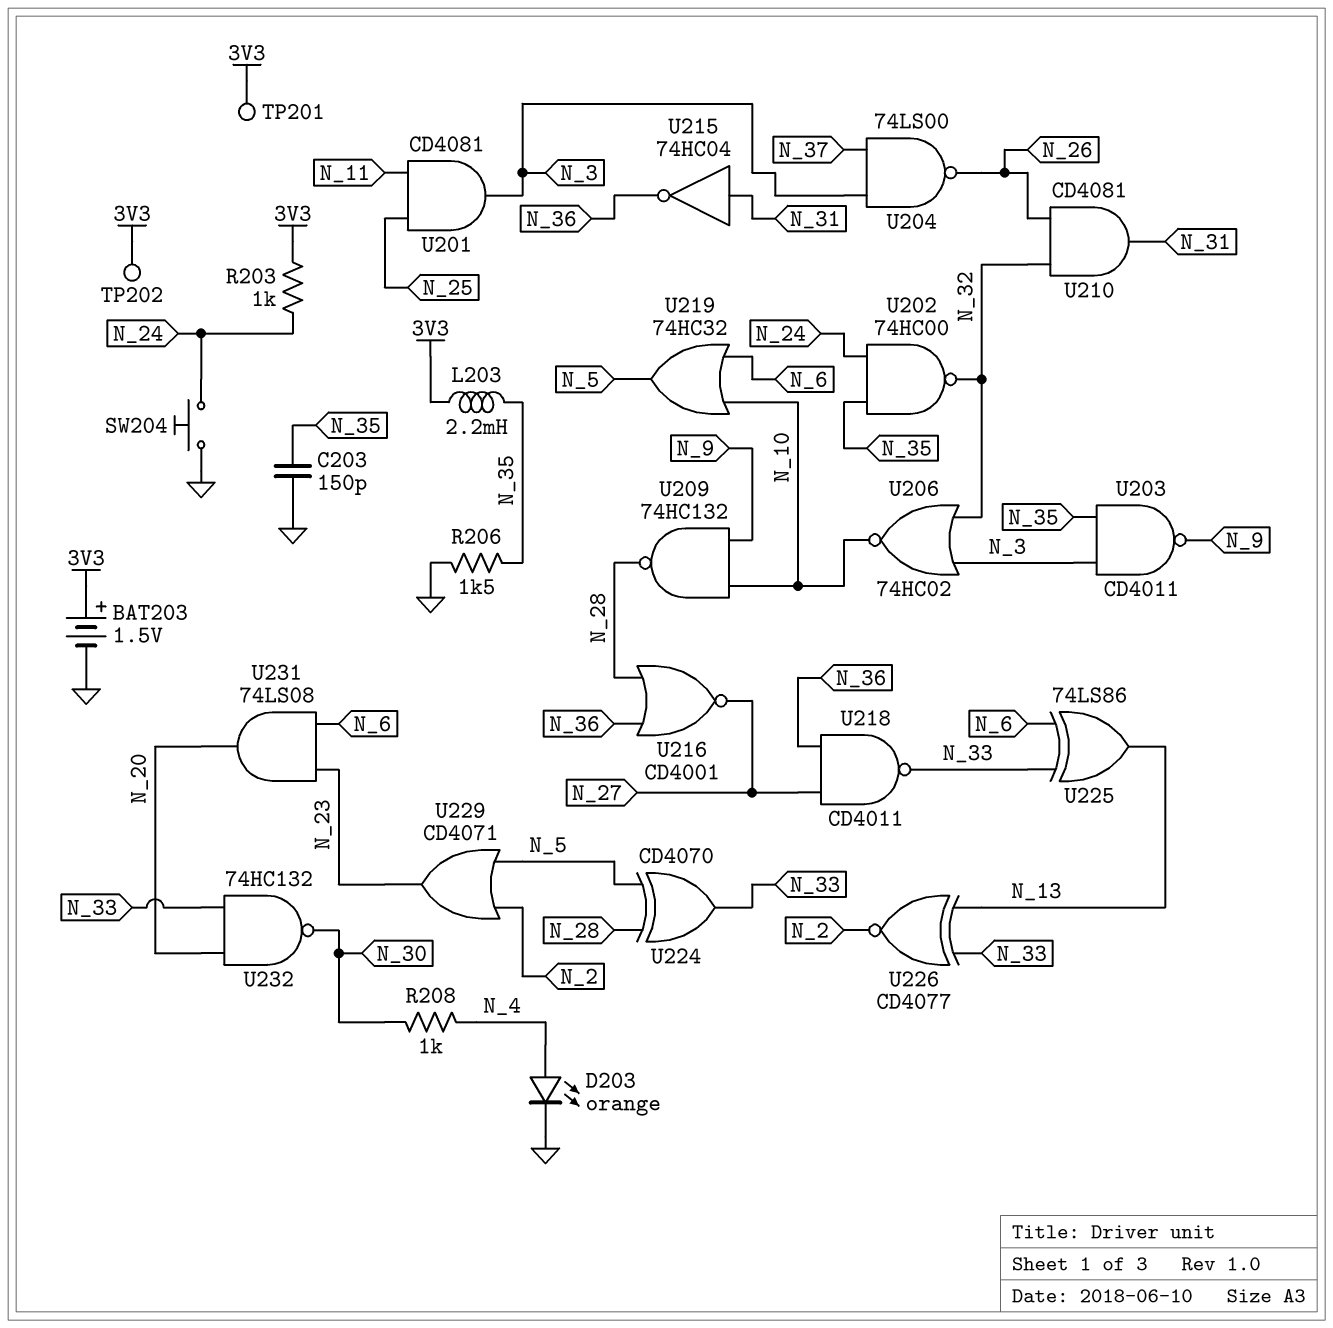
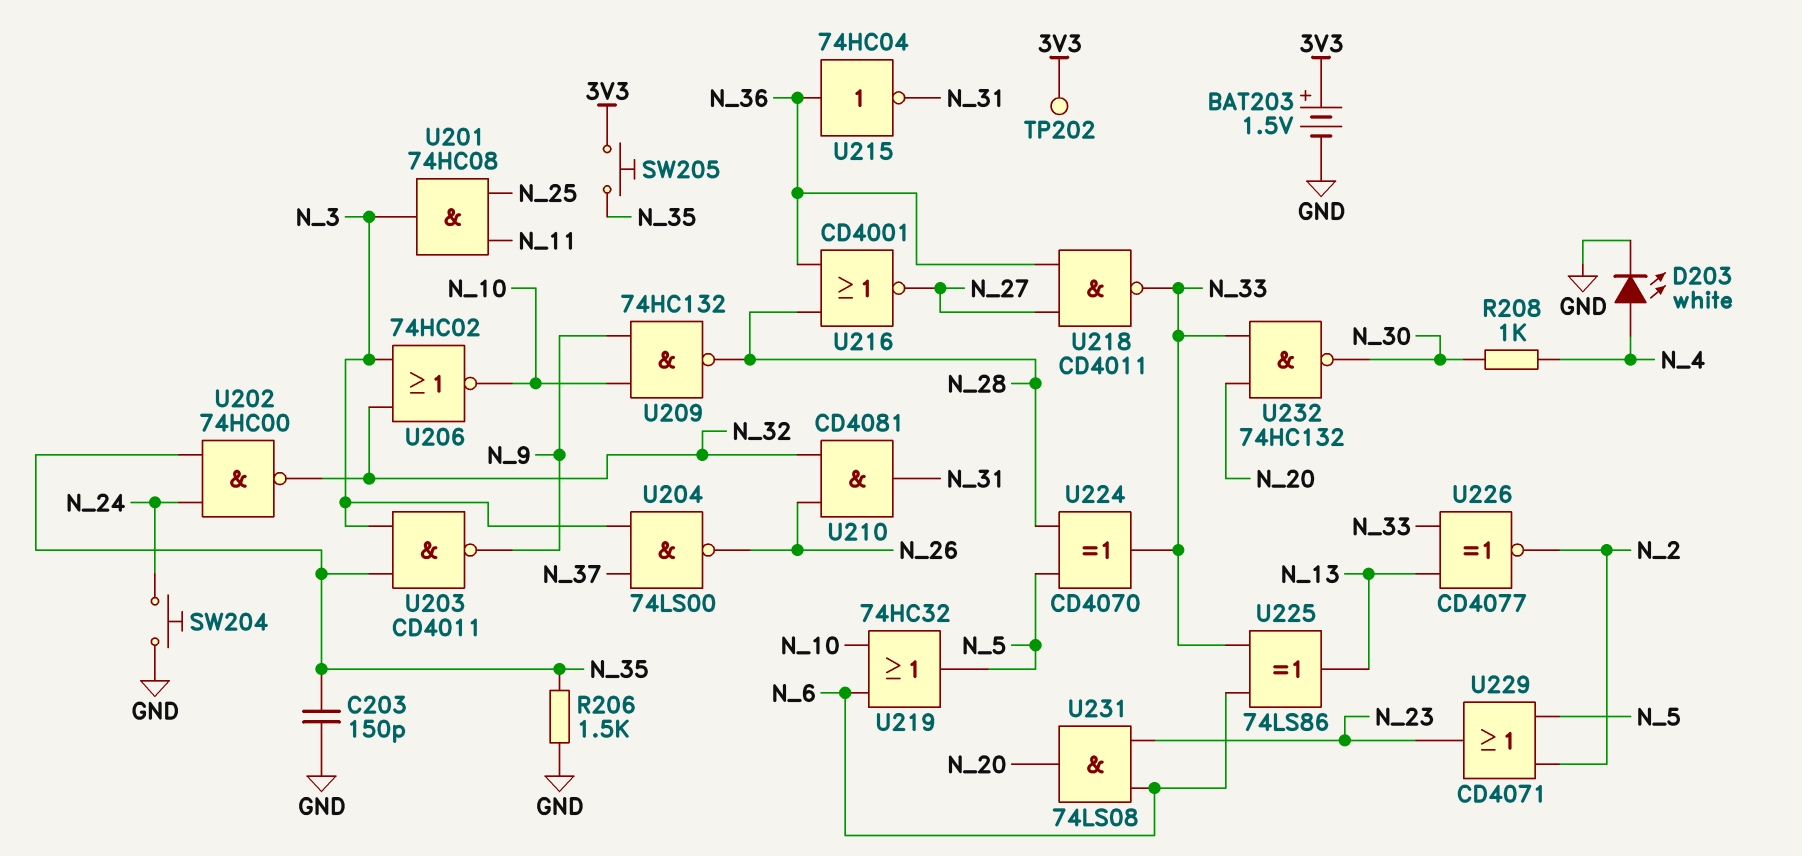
D203: LED orange (A N_4, K GND) -> LED white (A N_4, K GND)
L203: 2.2mH (3V3, N_35) -> none
R203: 1k (3V3, N_24) -> none
SW205: none -> button (3V3, N_35)
TP201: test point (3V3) -> none
U201: AND CD4081 (in N_11, in N_25, out N_3) -> AND 74HC08 (in N_11, in N_25, out N_3)
U215: NOT 74HC04 (in N_31, out N_36) -> NOT 74HC04 (in N_36, out N_31)

